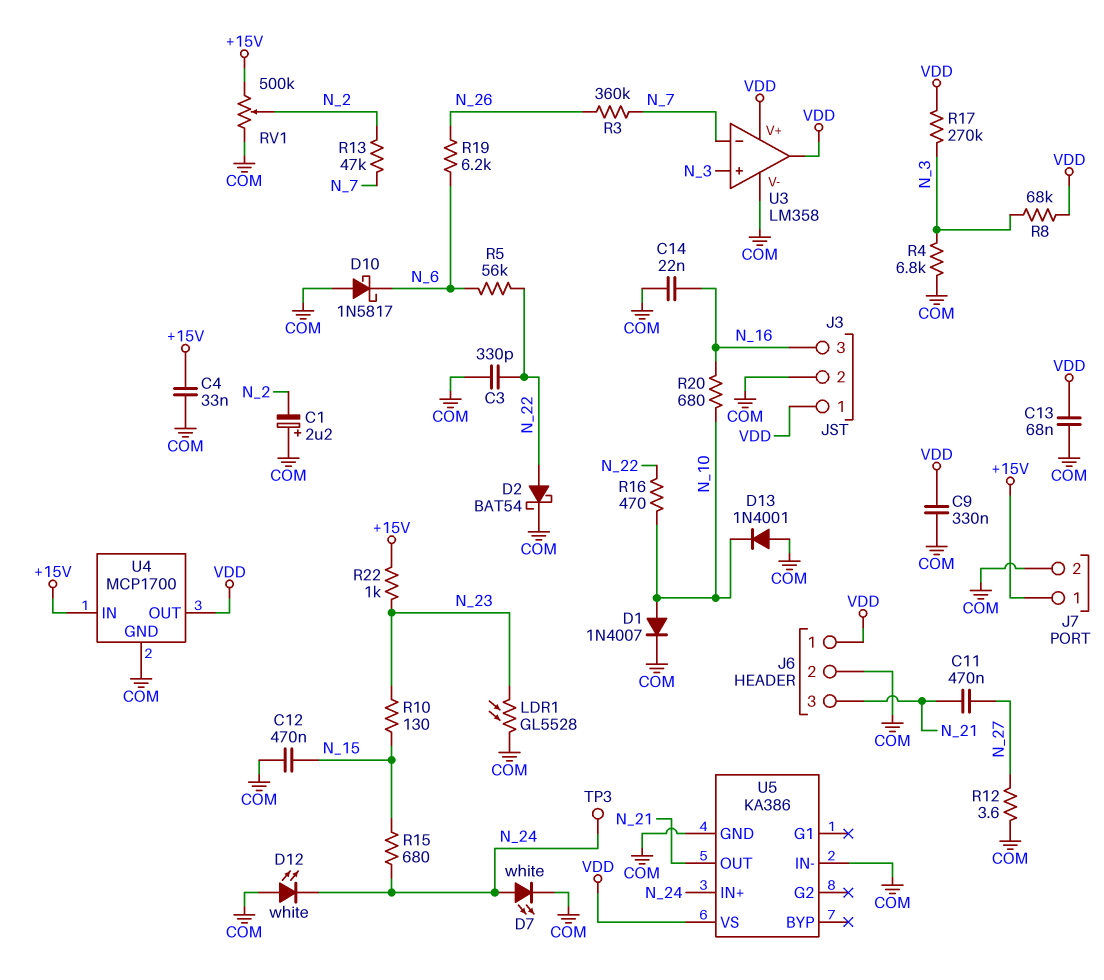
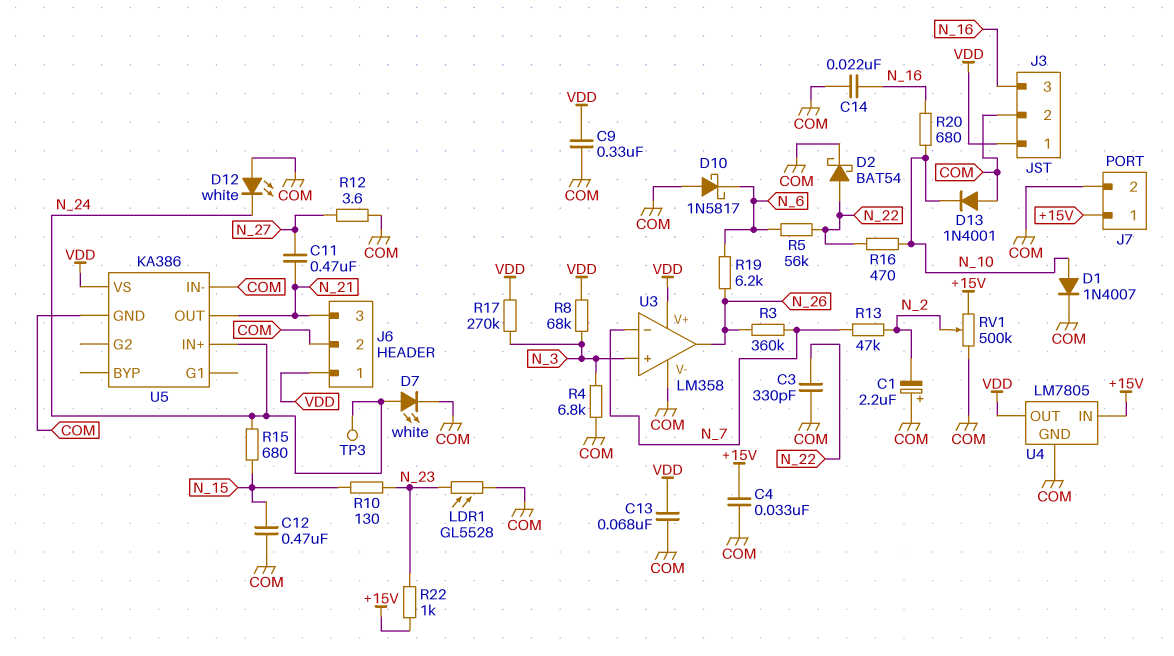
U3 pin out: VDD -> N_26
U4: MCP1700 -> LM7805

